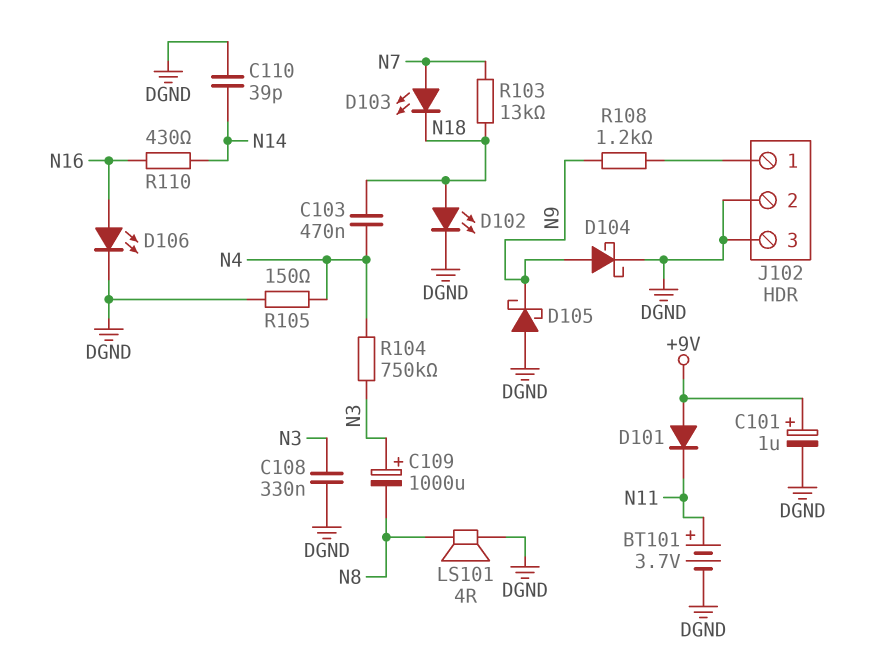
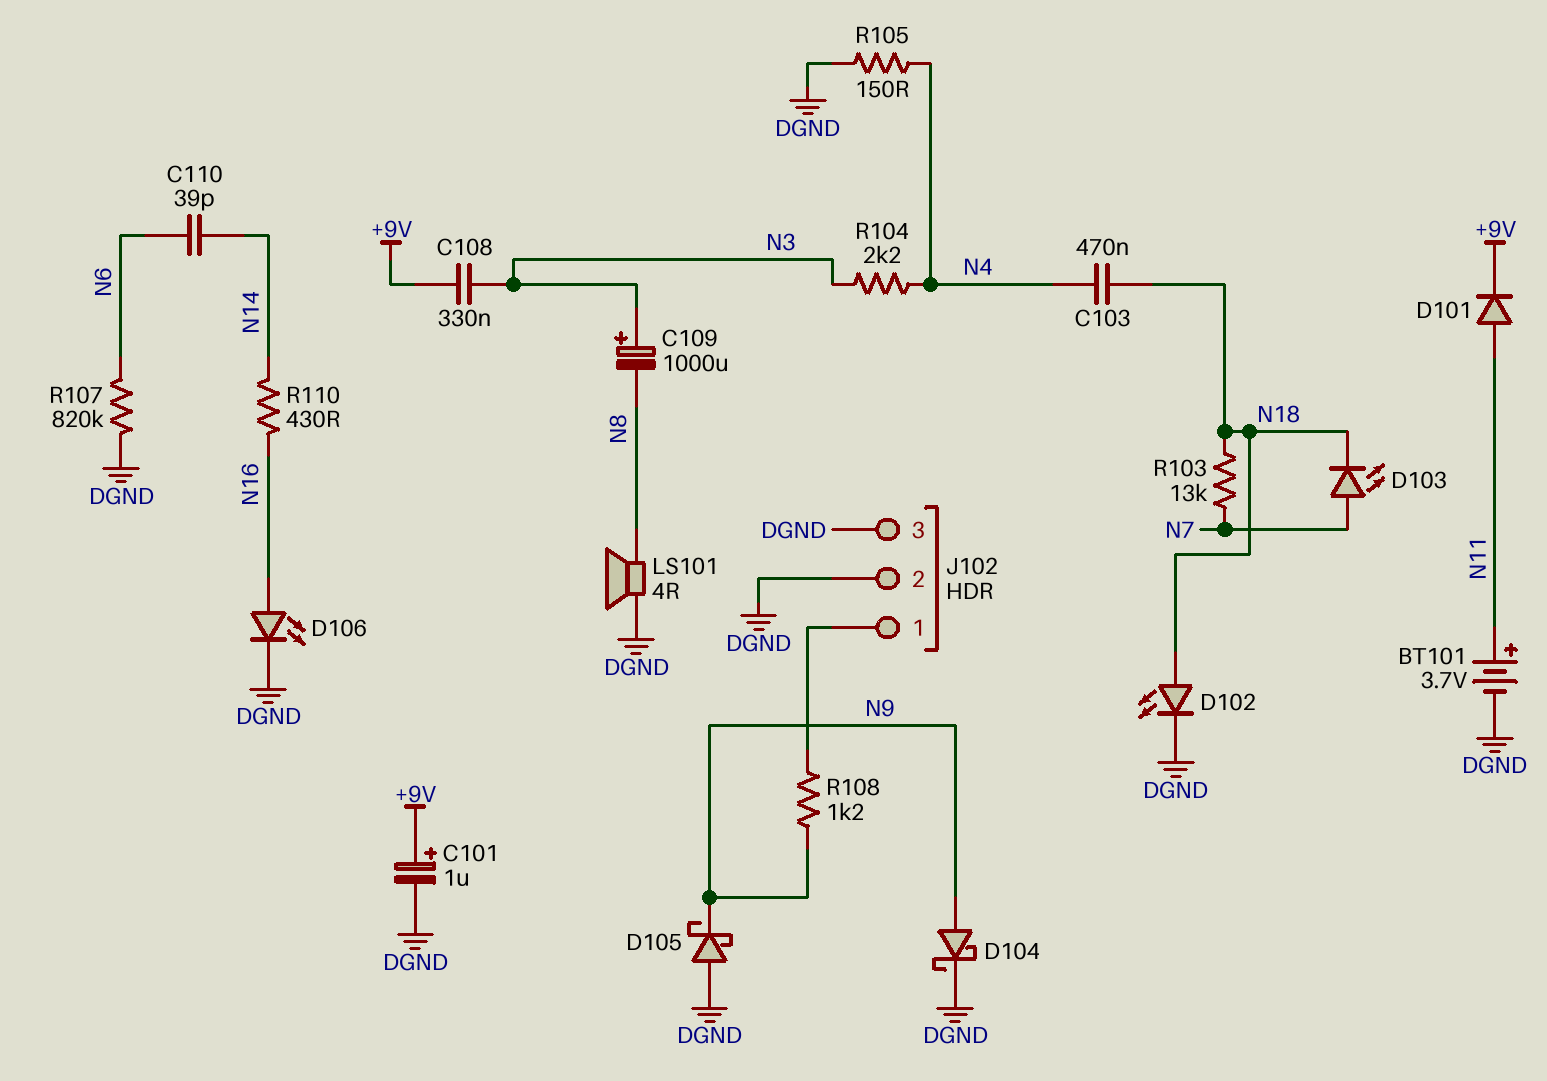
C108: 330nF (DGND, N3) -> 330nF (+9V, N3)
C110: 39pF (DGND, N14) -> 39pF (N6, N14)
D101: diode (A +9V, K N11) -> diode (A N11, K +9V)
R104: 750k (N3, N4) -> 2.2k (N3, N4)
R107: none -> 820k (DGND, N6)

